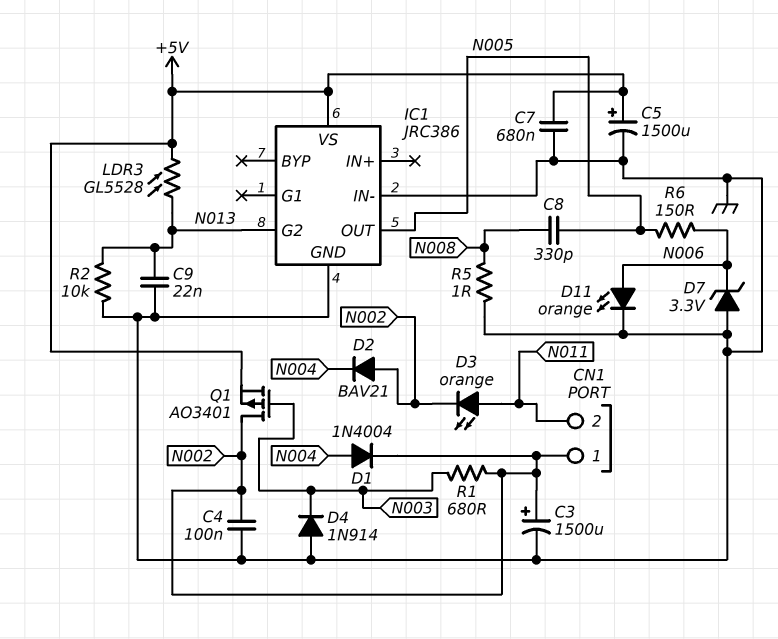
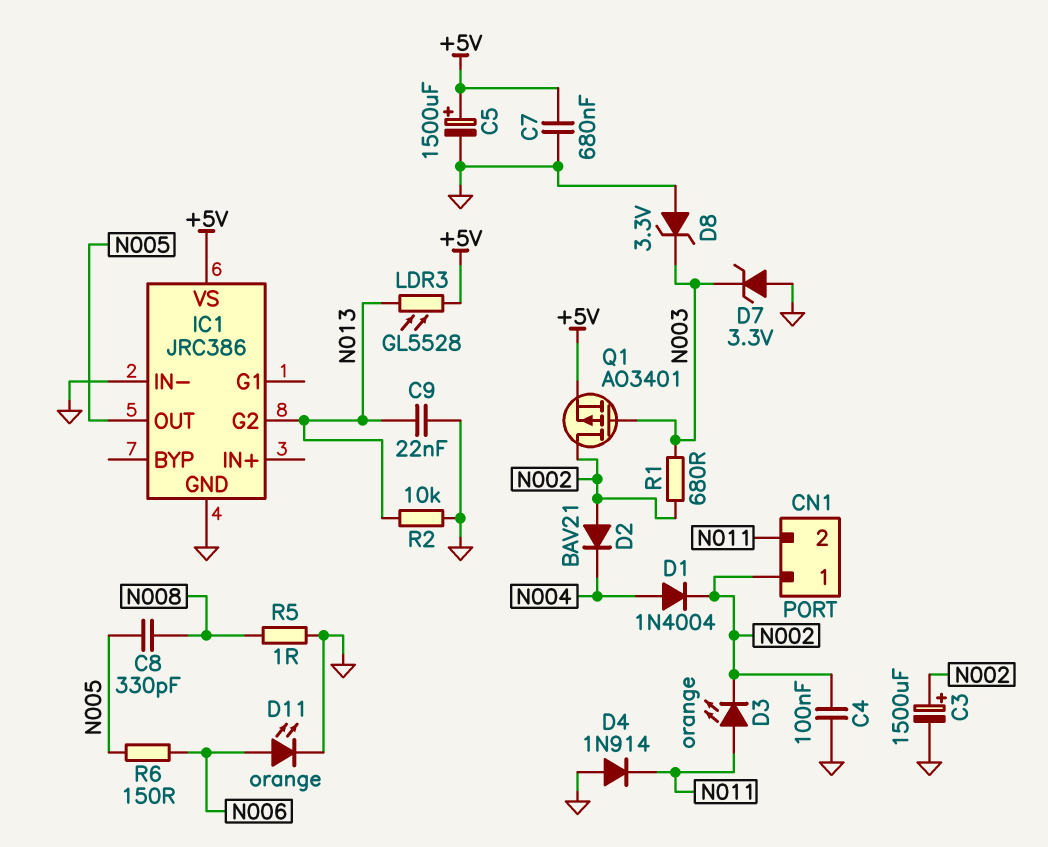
D4: diode 1N914 (A GND, K N003) -> diode 1N914 (A GND, K N011)
D7: zener 3.3V (A GND, K N006) -> zener 3.3V (A GND, K N003)
D8: none -> zener 3.3V (A GND, K N003)

